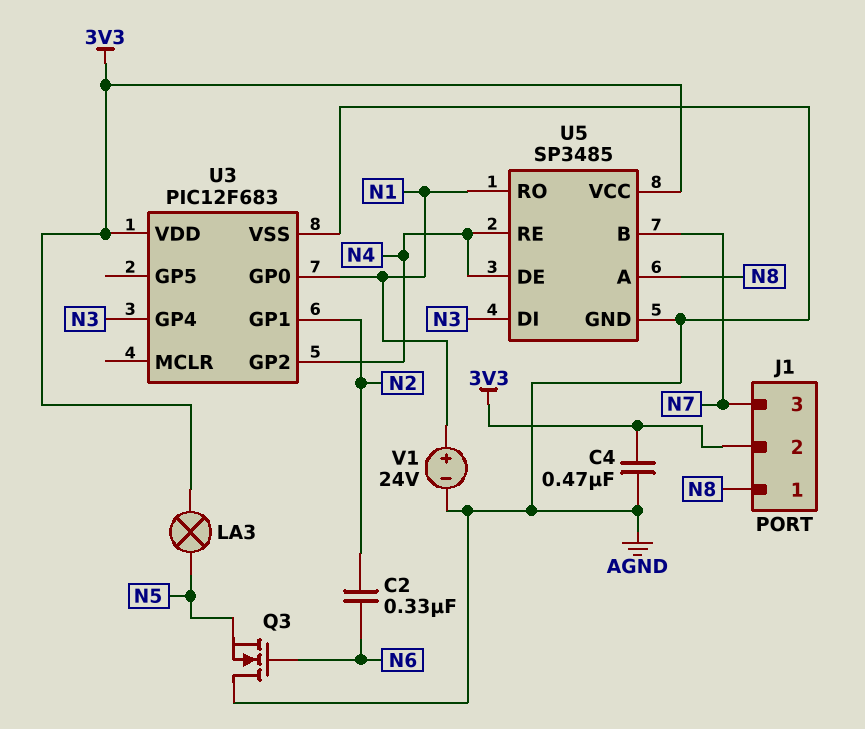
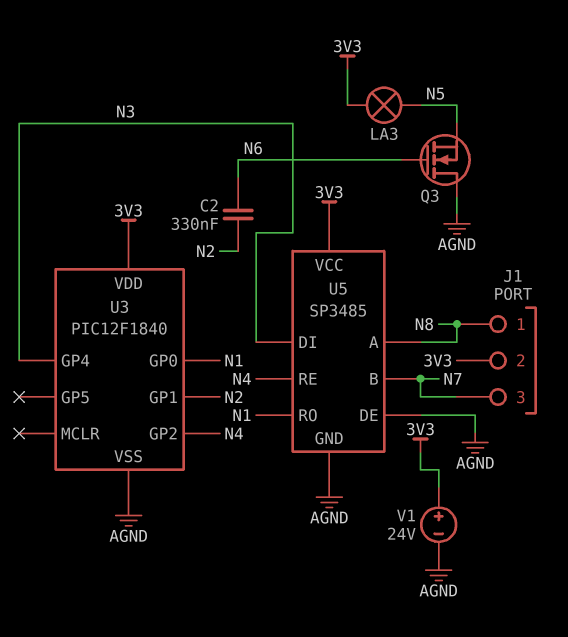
C4: 470nF (3V3, AGND) -> none
U3: PIC12F683 -> PIC12F1840
U5 pin DE: N4 -> AGND
V1: 24V (plus N1, minus AGND) -> 24V (plus 3V3, minus AGND)

